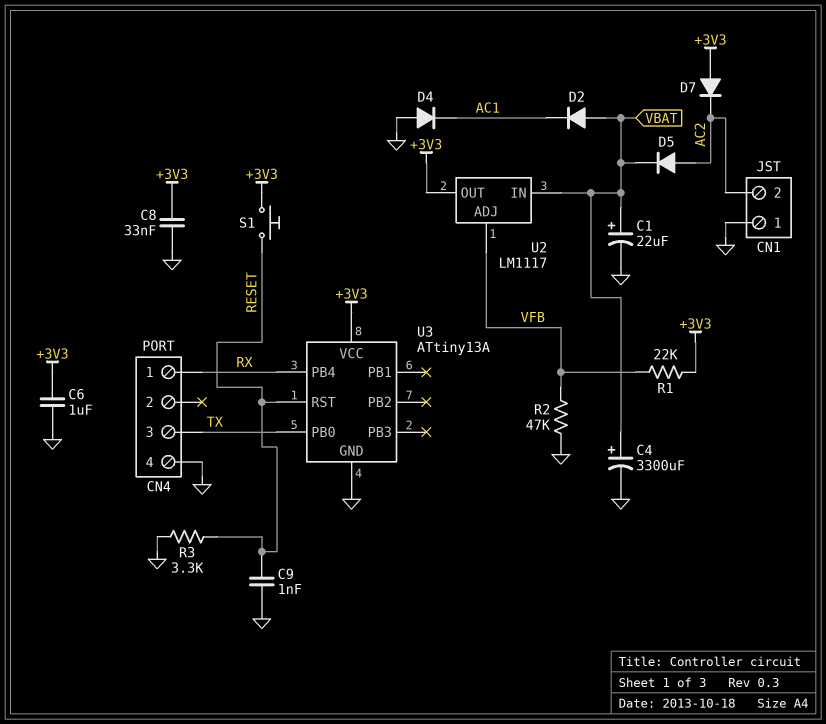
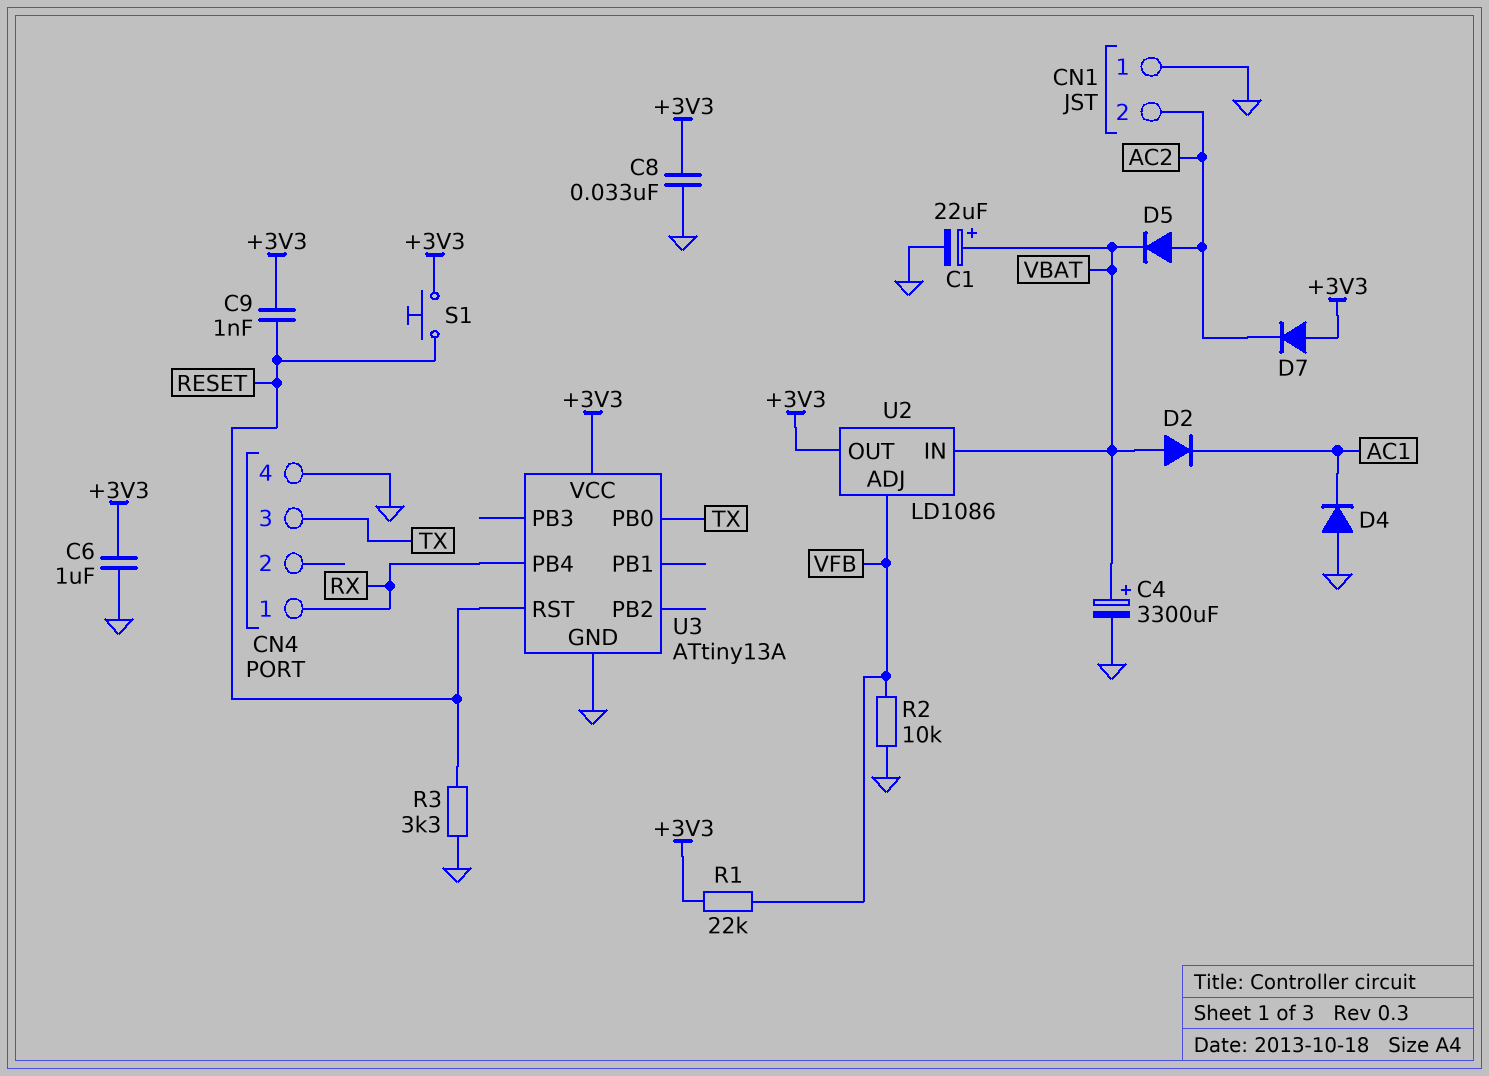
C9: 1nF (GND, RESET) -> 1nF (+3V3, RESET)
R2: 47k (GND, VFB) -> 10k (GND, VFB)
U2: LM1117 -> LD1086

